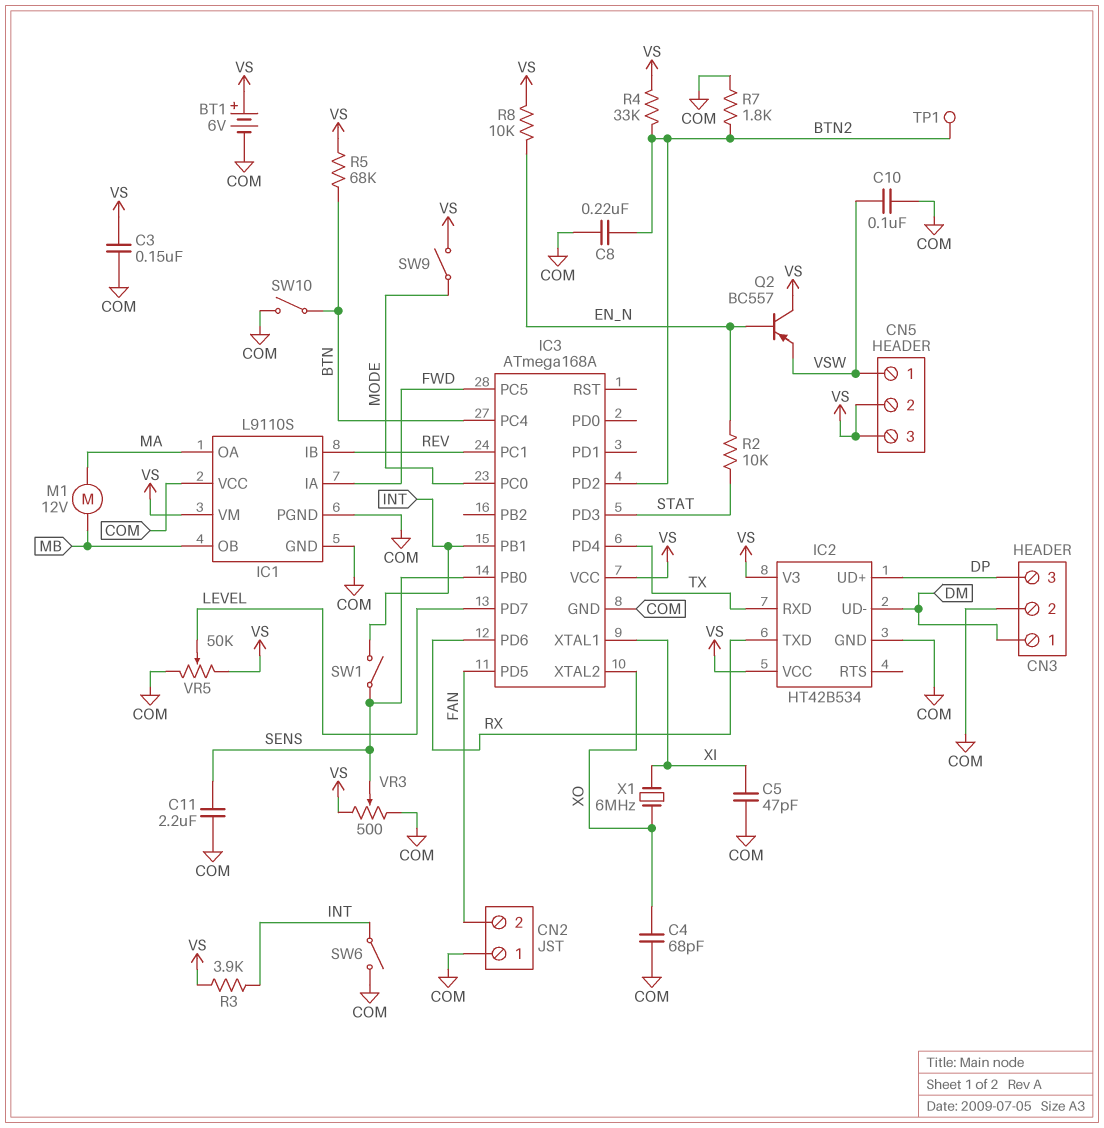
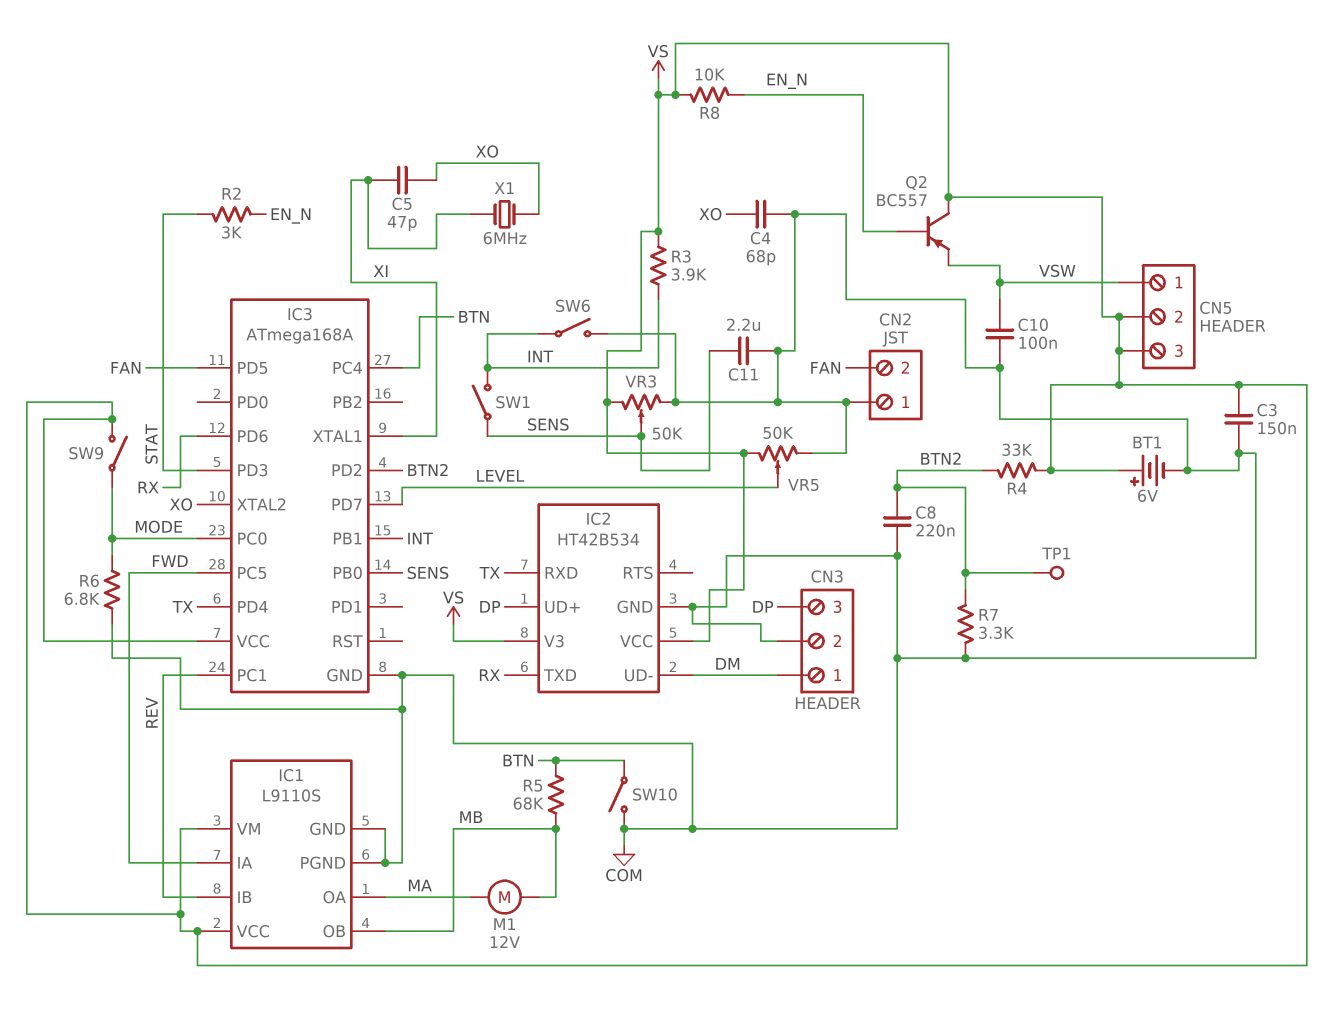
C5: 47pF (COM, XI) -> 47pF (XI, XO)
IC1 pin VCC: COM -> VS
R2: 10k (EN_N, STAT) -> 3k (EN_N, STAT)
R5: 68k (BTN, VS) -> 68k (BTN, MB)
R6: none -> 6.8k (COM, MODE)
R7: 1.8k (BTN2, COM) -> 3.3k (BTN2, COM)
VR3: 500 (COM, VS, wiper SENS) -> 50k (COM, VS, wiper SENS)

